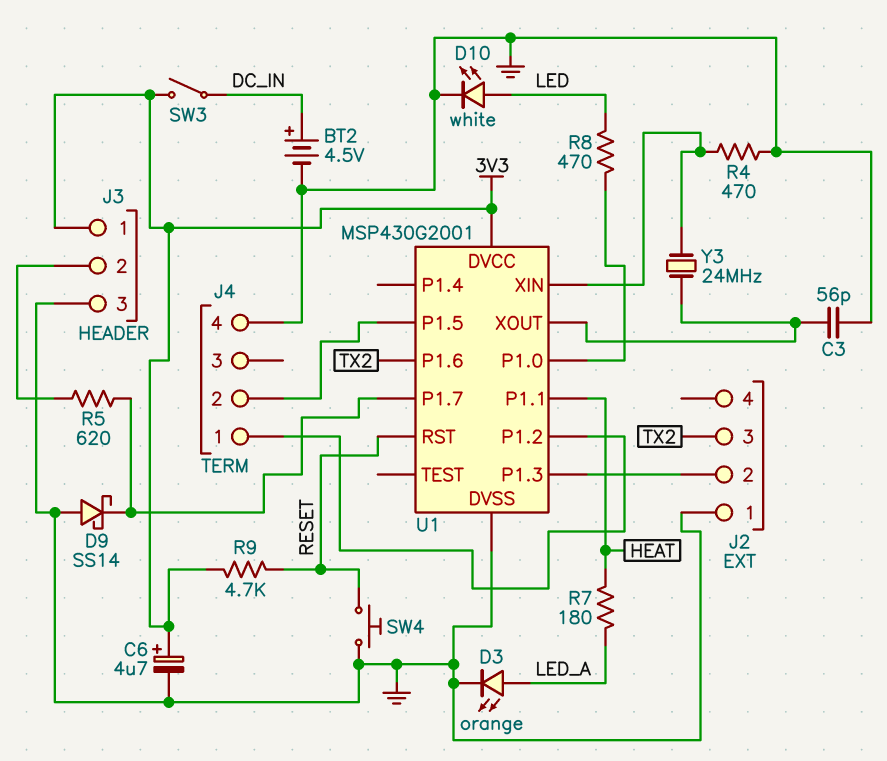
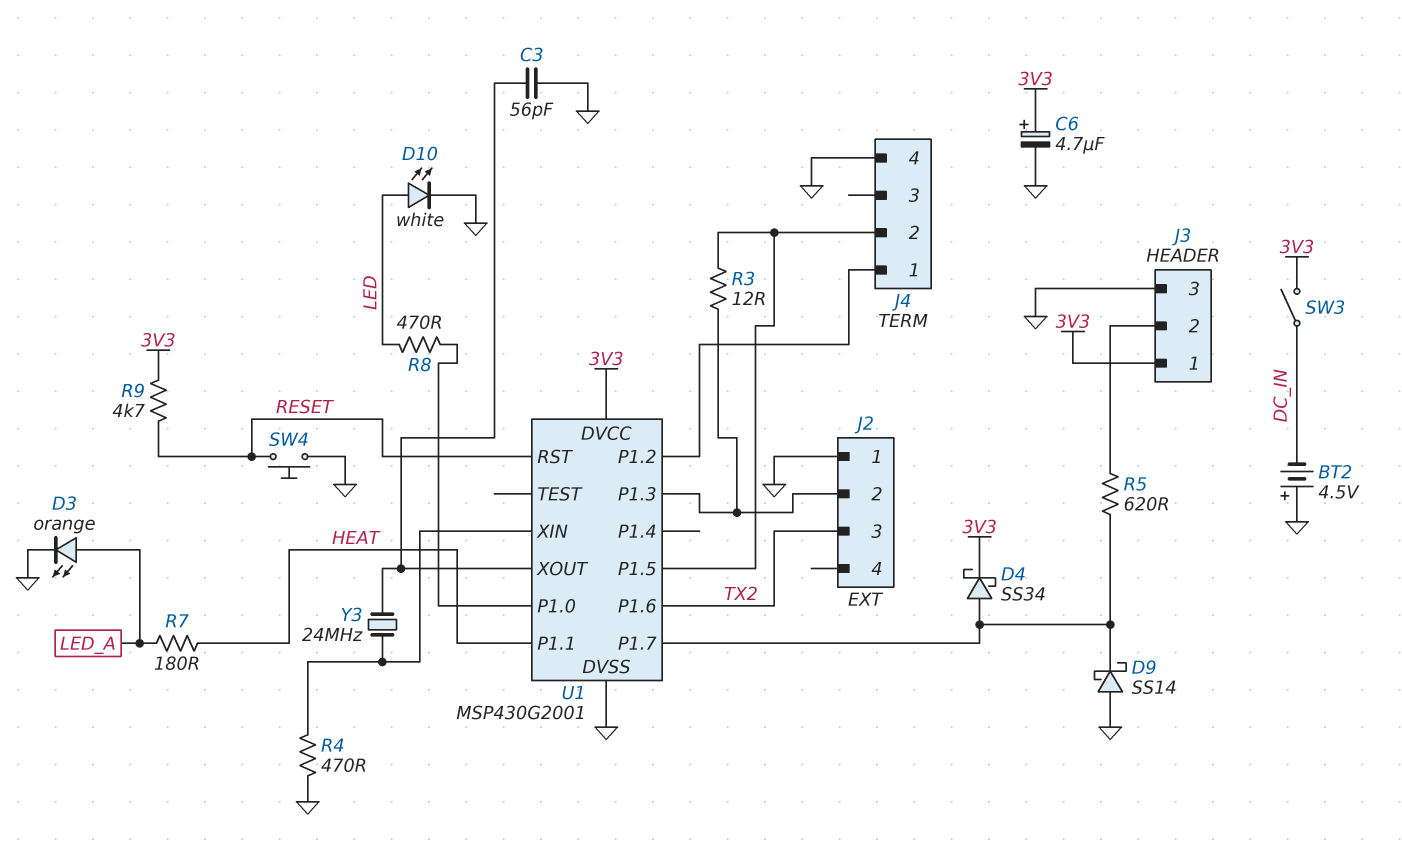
BT2: 4.5V (plus DC_IN, minus GND) -> 4.5V (plus GND, minus DC_IN)
D4: none -> schottky SS34 (A U1/P1.7, K 3V3)
R3: none -> 12 (J2/2, J4/2)

